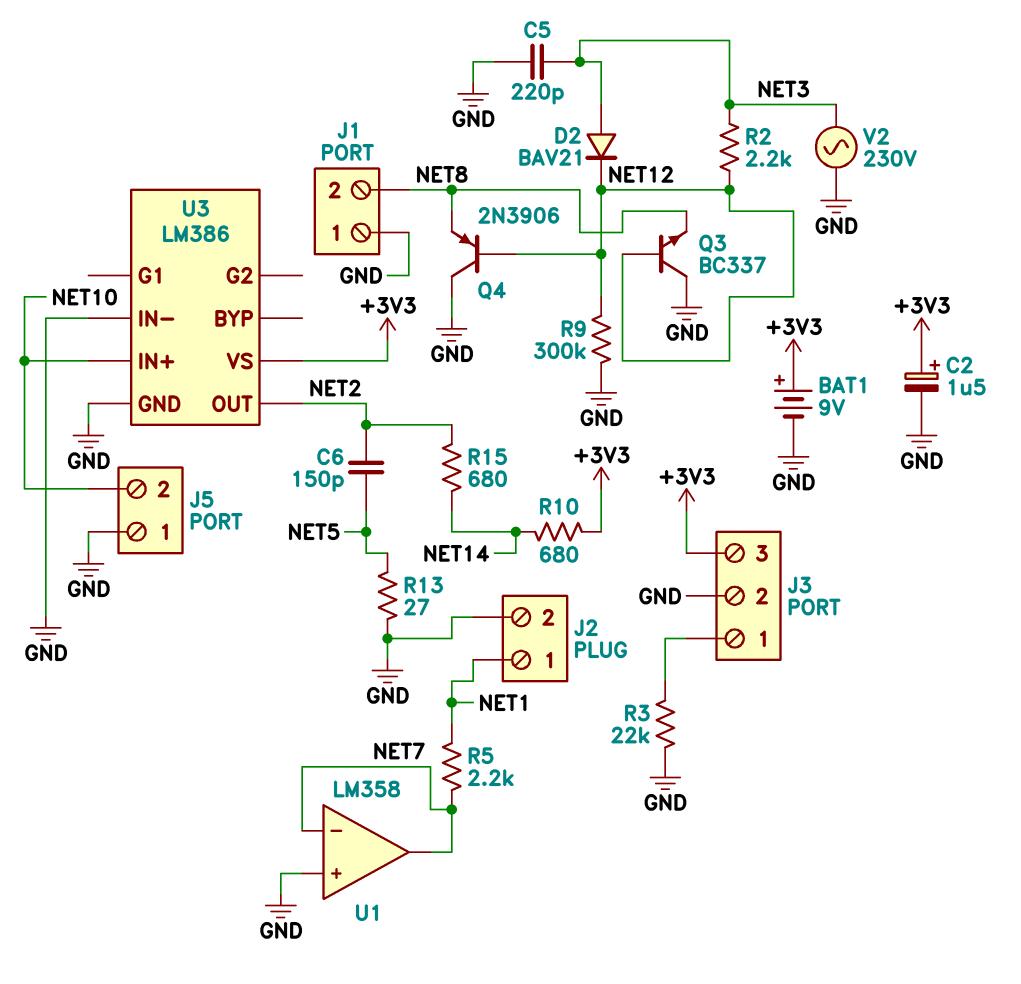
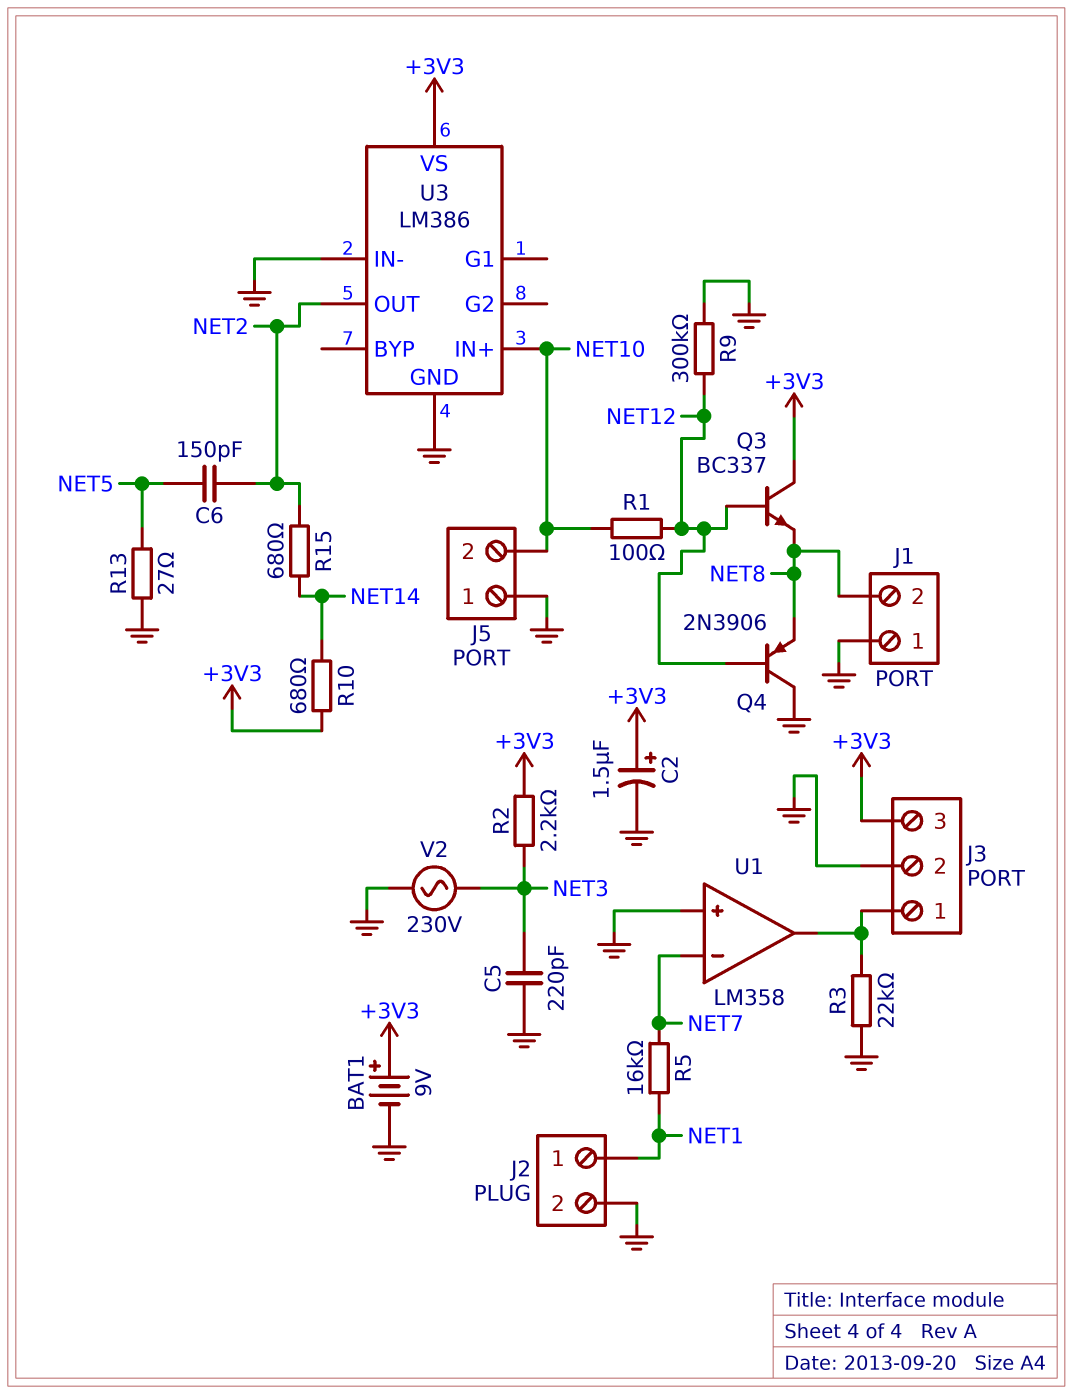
D2: diode BAV21 (A NET3, K NET12) -> none
Q3: NPN BC337 (B NET12, C GND, E NET8) -> NPN BC337 (B NET12, C +3V3, E NET8)
R1: none -> 100 (NET10, NET12)
R2: 2.2k (NET3, NET12) -> 2.2k (+3V3, NET3)
R5: 2.2k (NET1, NET7) -> 16k (NET1, NET7)
U1 pin out: NET7 -> J3/1

